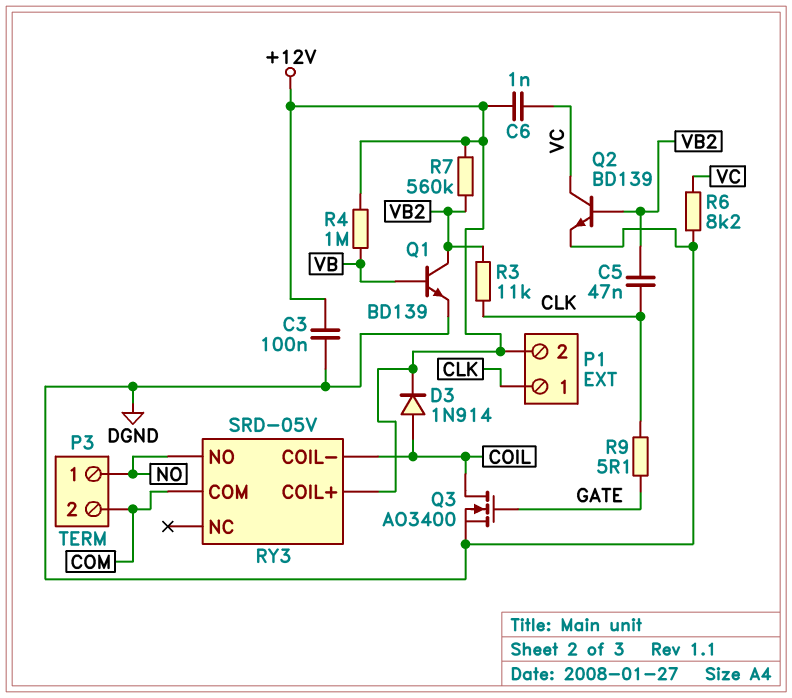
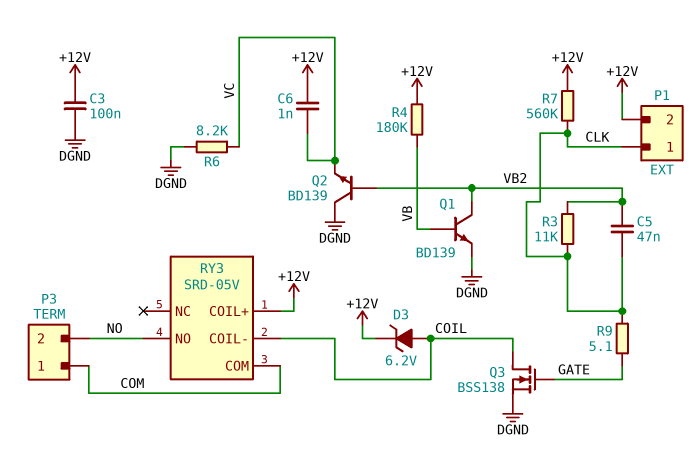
D3: diode 1N914 (A COIL, K +12V) -> zener 6.2V (A COIL, K +12V)
P3 pin 1: NO -> COM
P3 pin 2: COM -> NO
Q2: NPN BD139 (B VB2, C VC, E DGND) -> NPN BD139 (B VB2, C DGND, E VC)
Q3: NMOS AO3400 (G GATE, D COIL, S DGND) -> NMOS BSS138 (G GATE, D COIL, S DGND)
R4: 1M (+12V, VB) -> 180k (+12V, VB)
R7: 560k (+12V, VB2) -> 560k (+12V, CLK)

